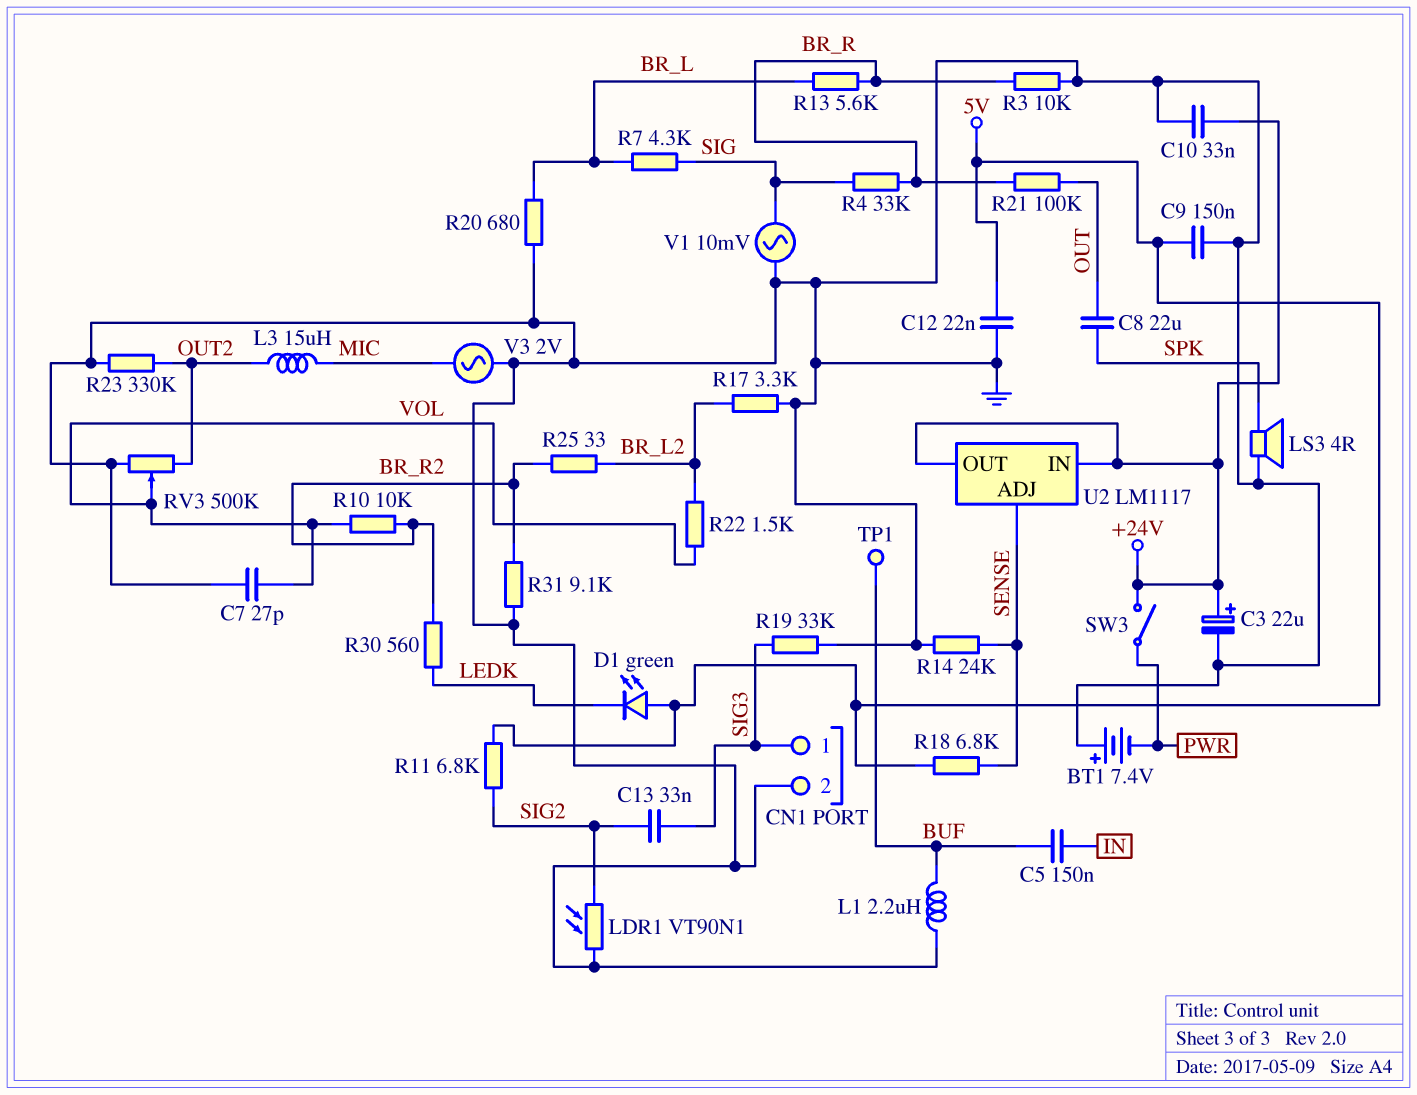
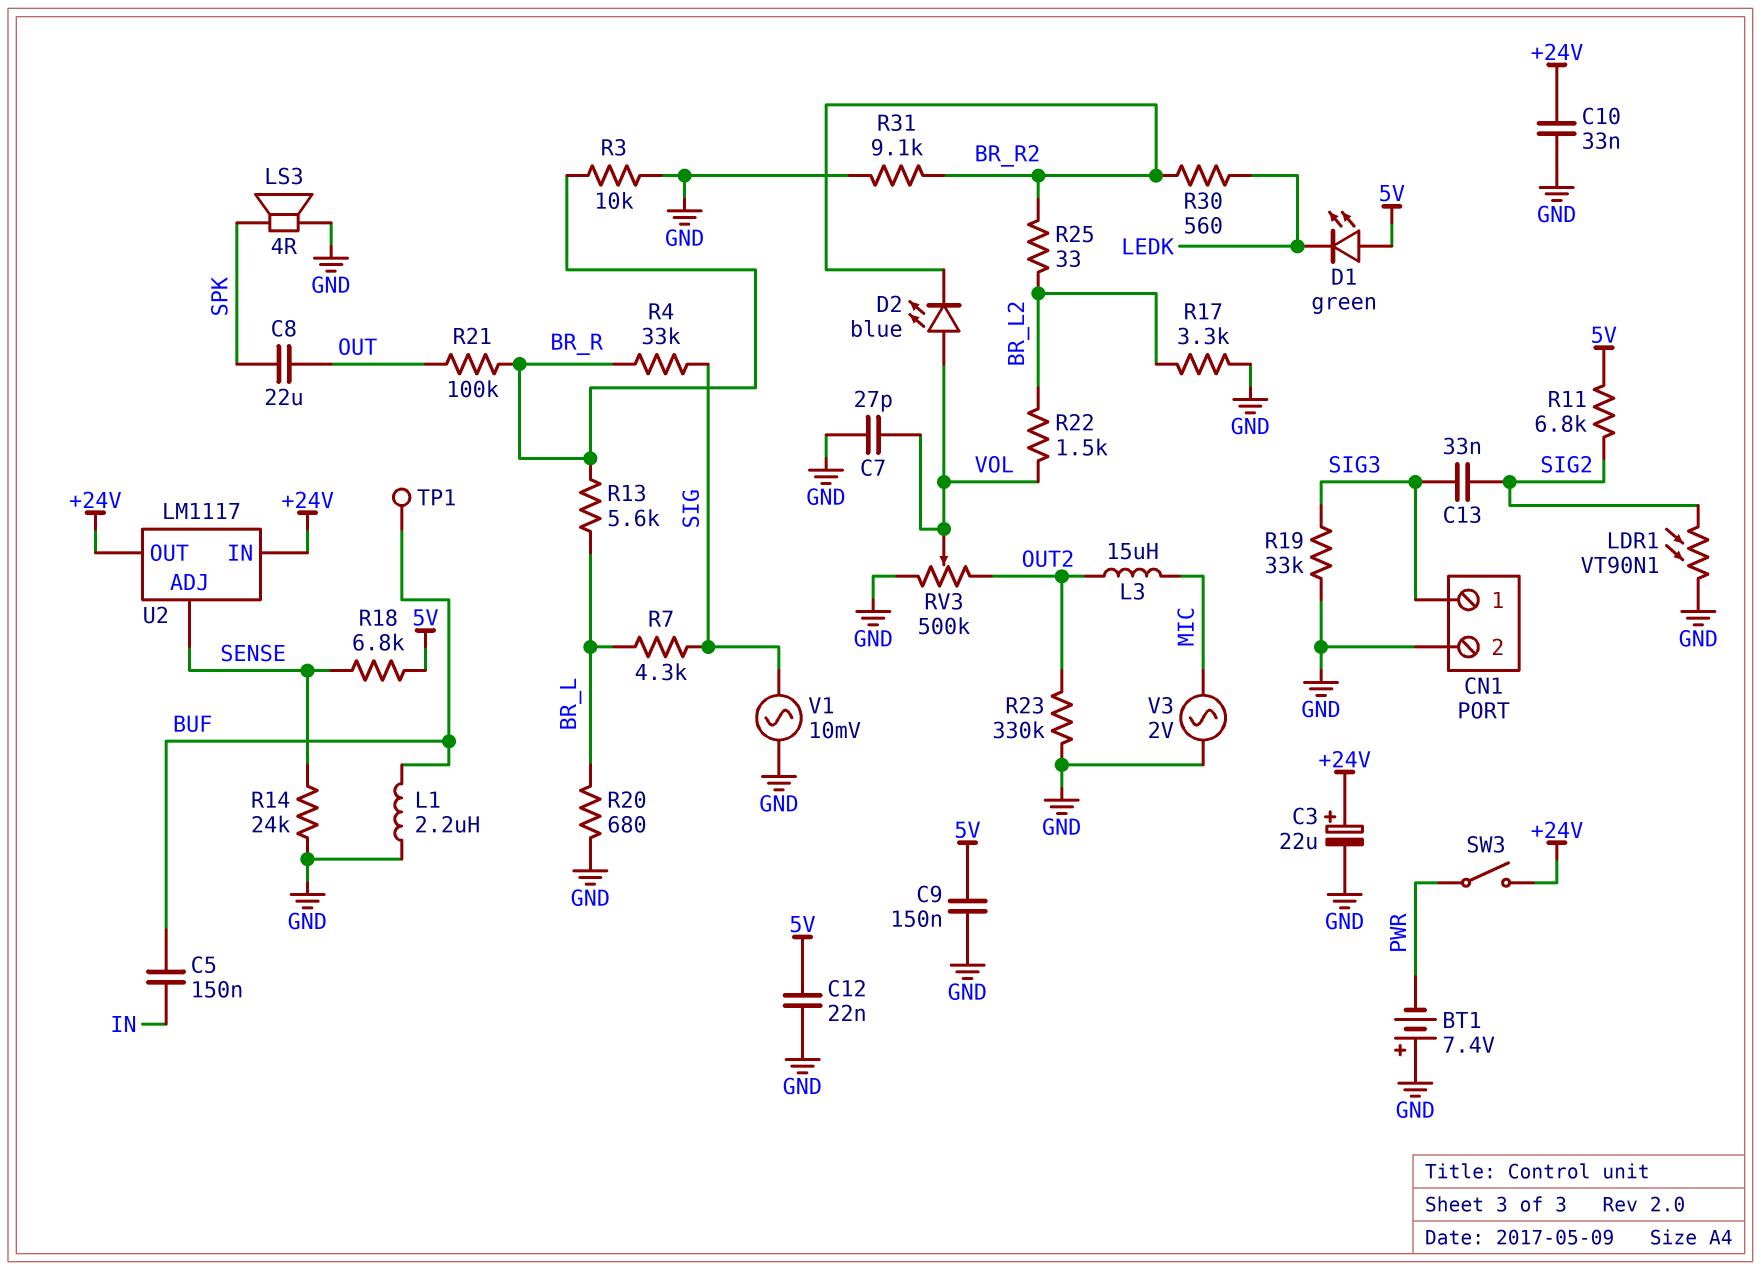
D2: none -> LED blue (A VOL, K BR_R2)
R10: 10k (BR_R2, VOL) -> none

